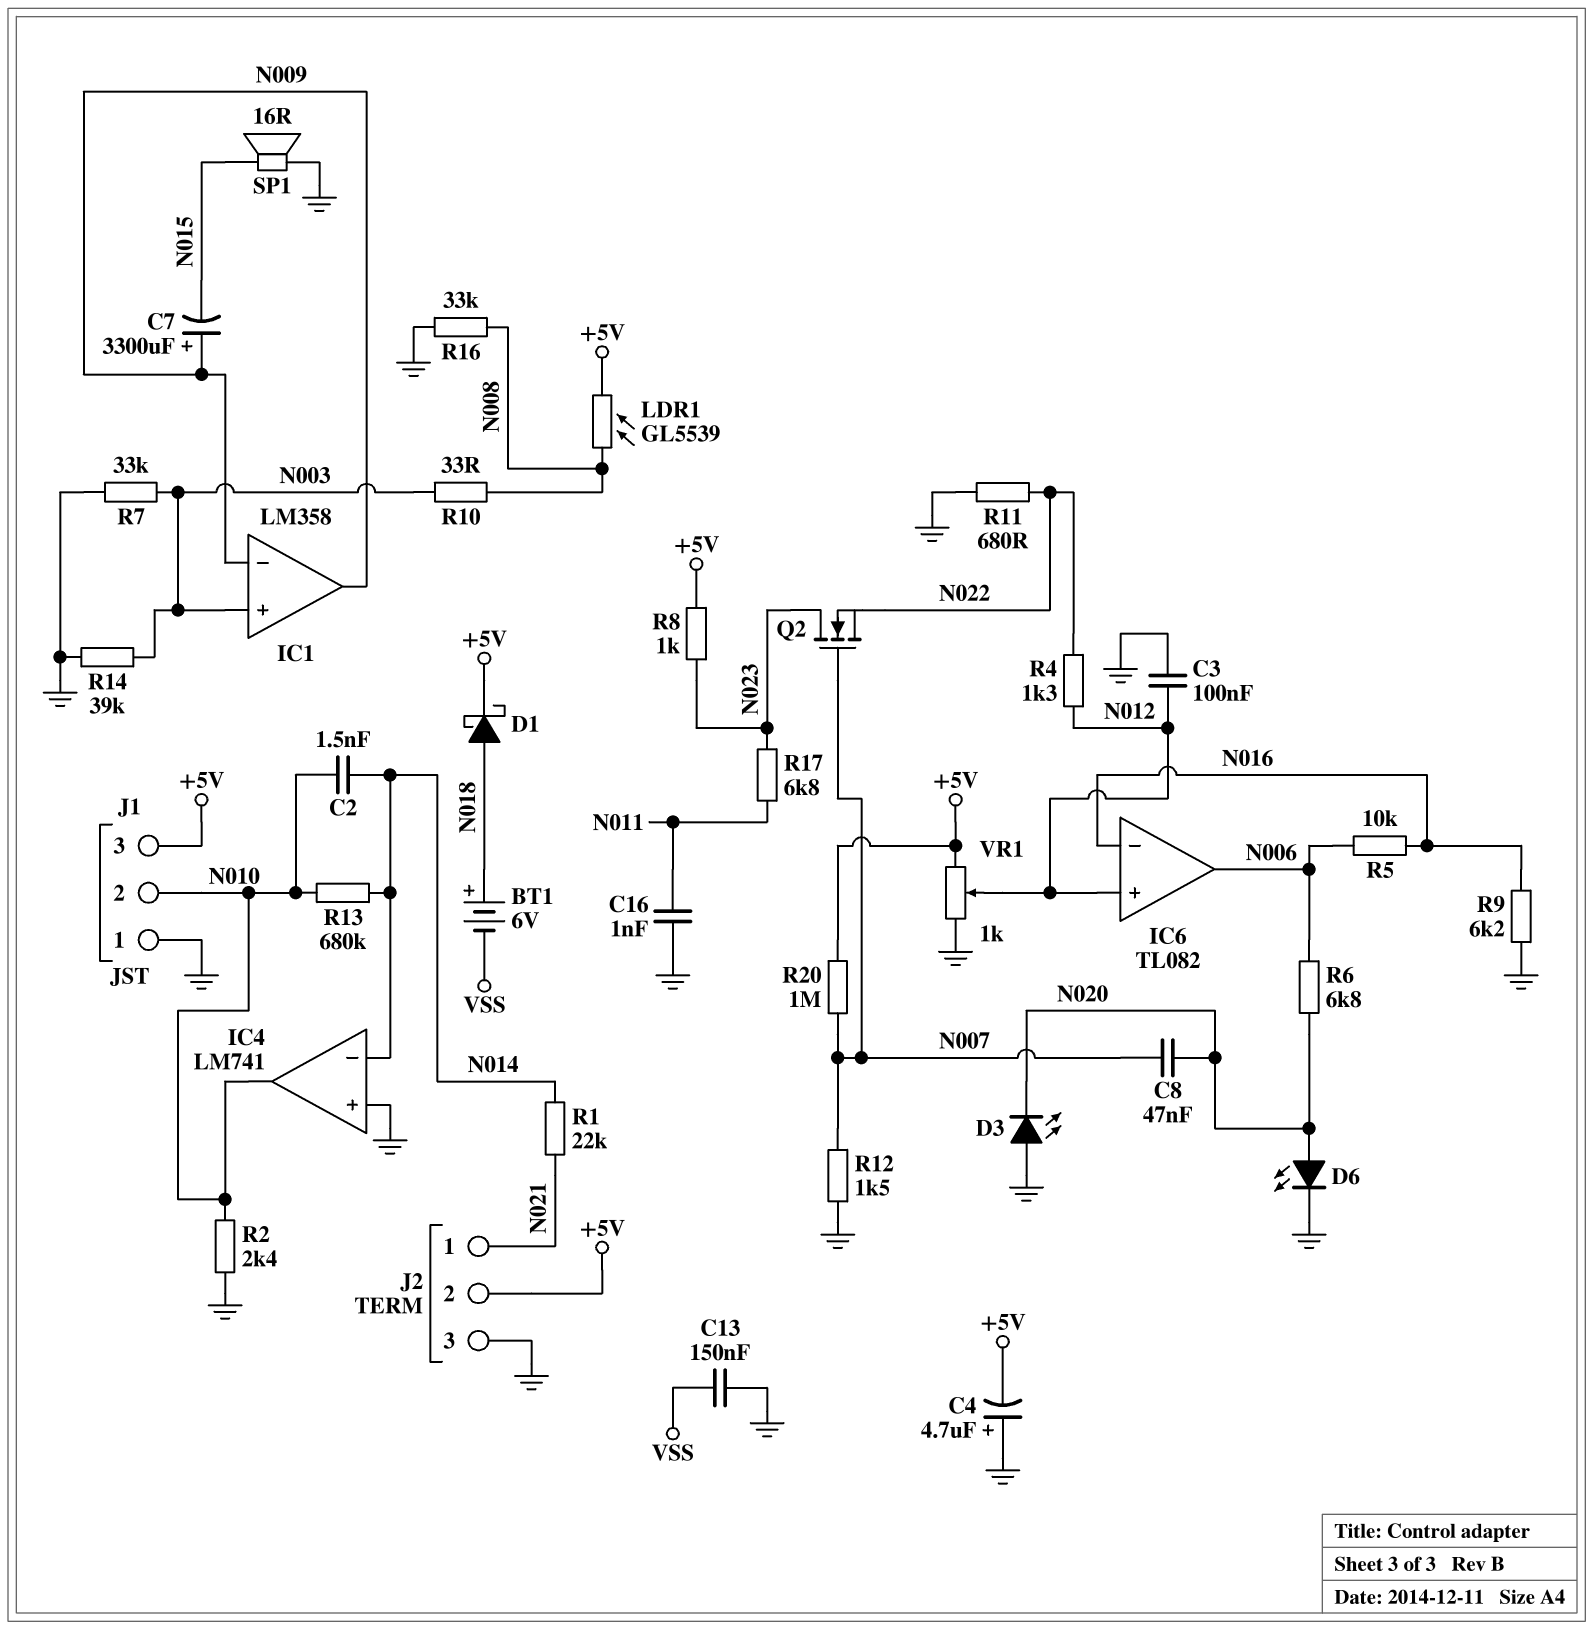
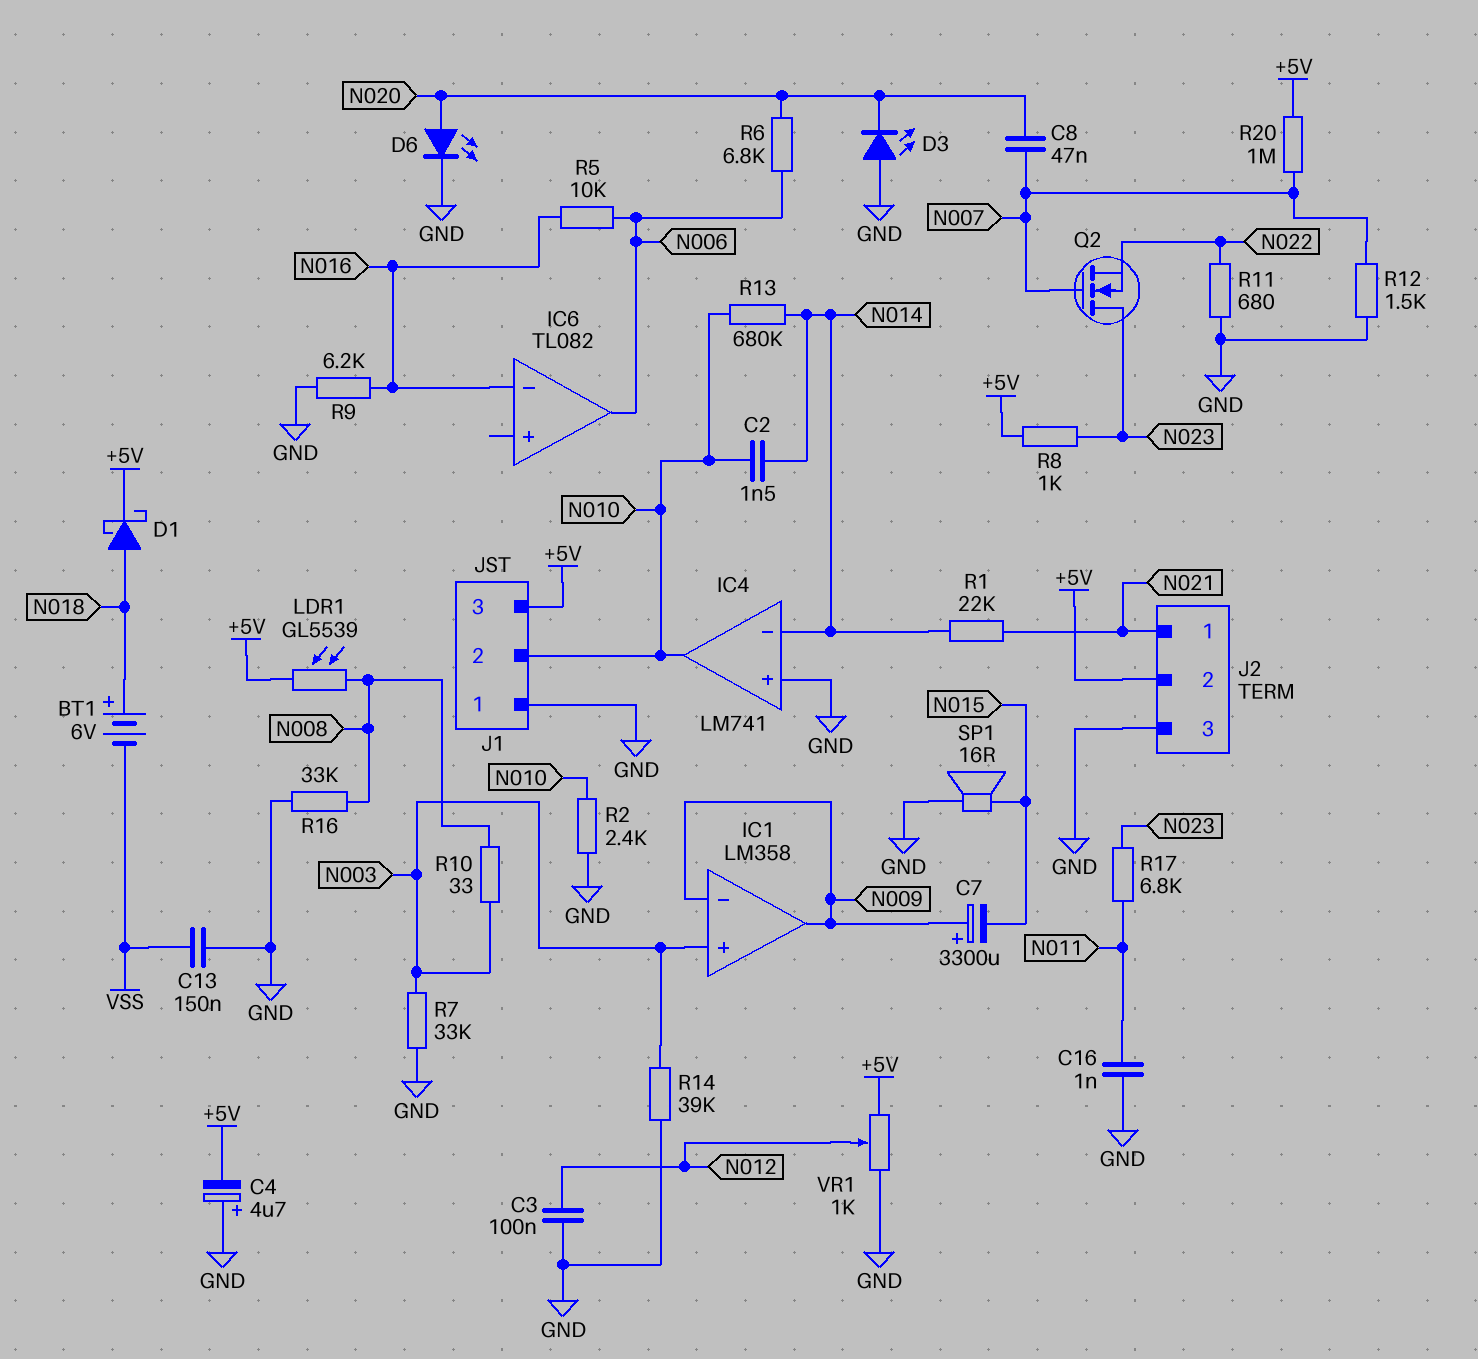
IC6 pin in+: N012 -> none
R4: 1.3k (N012, N022) -> none

